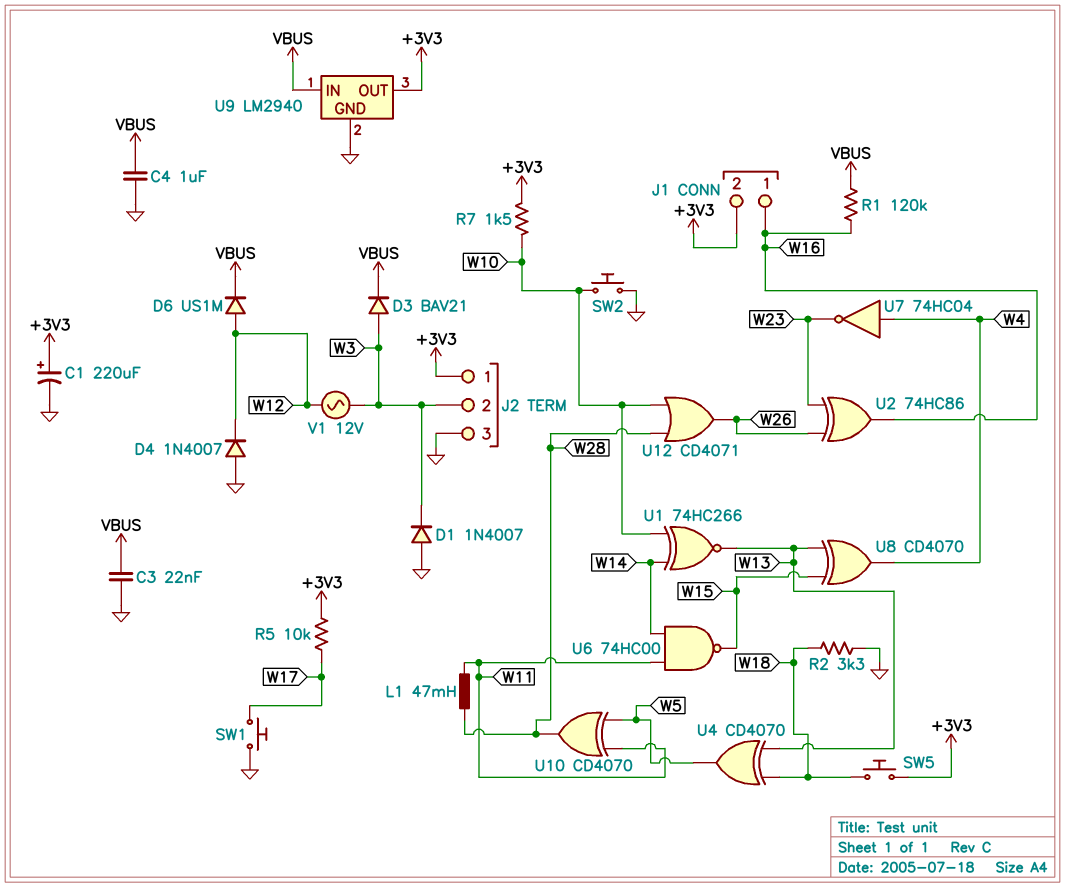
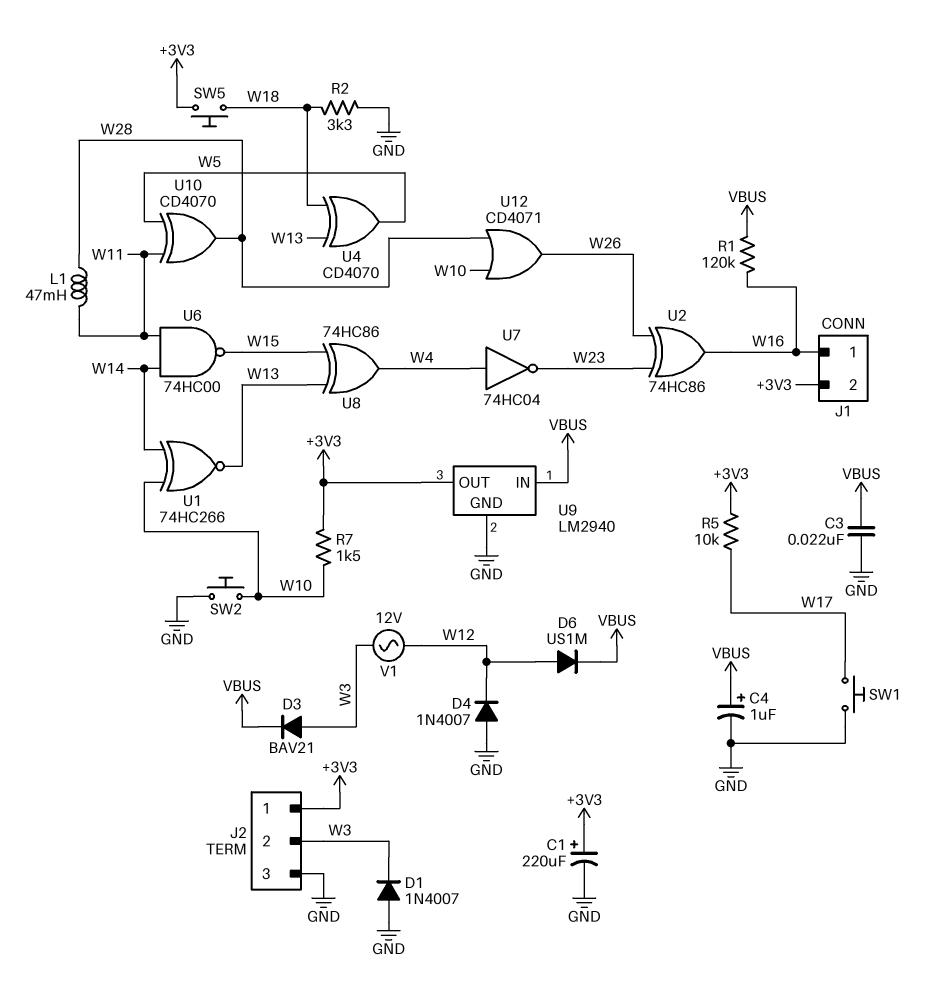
C4: 1uF (GND, VBUS) -> 1uF (plus VBUS, minus GND)
U8: XOR CD4070 (in W13, in W15, out W4) -> XOR 74HC86 (in W13, in W15, out W4)

